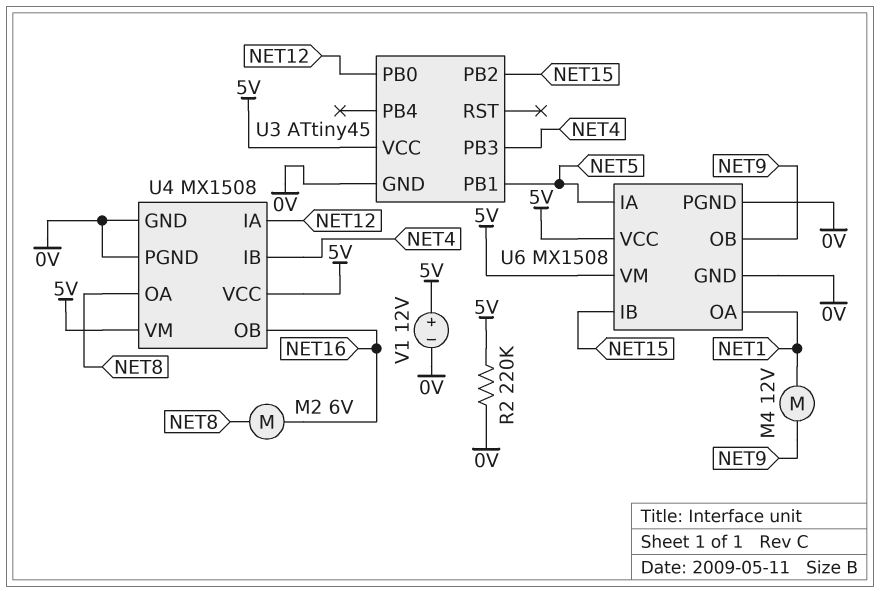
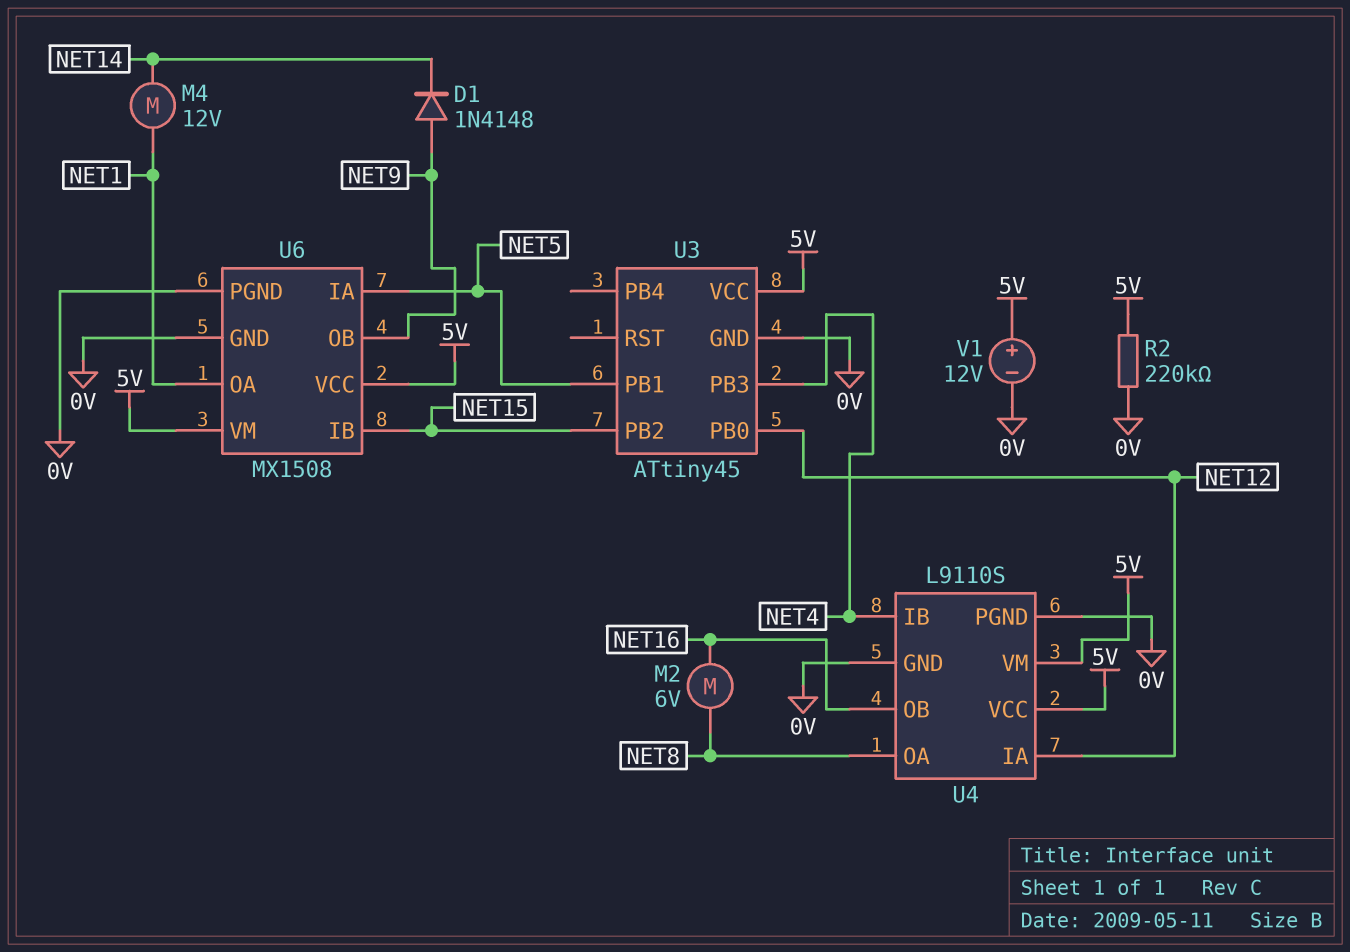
D1: none -> diode 1N4148 (A NET9, K NET14)
M4: motor 12V (NET1, NET9) -> motor 12V (NET1, NET14)
U4: MX1508 -> L9110S

